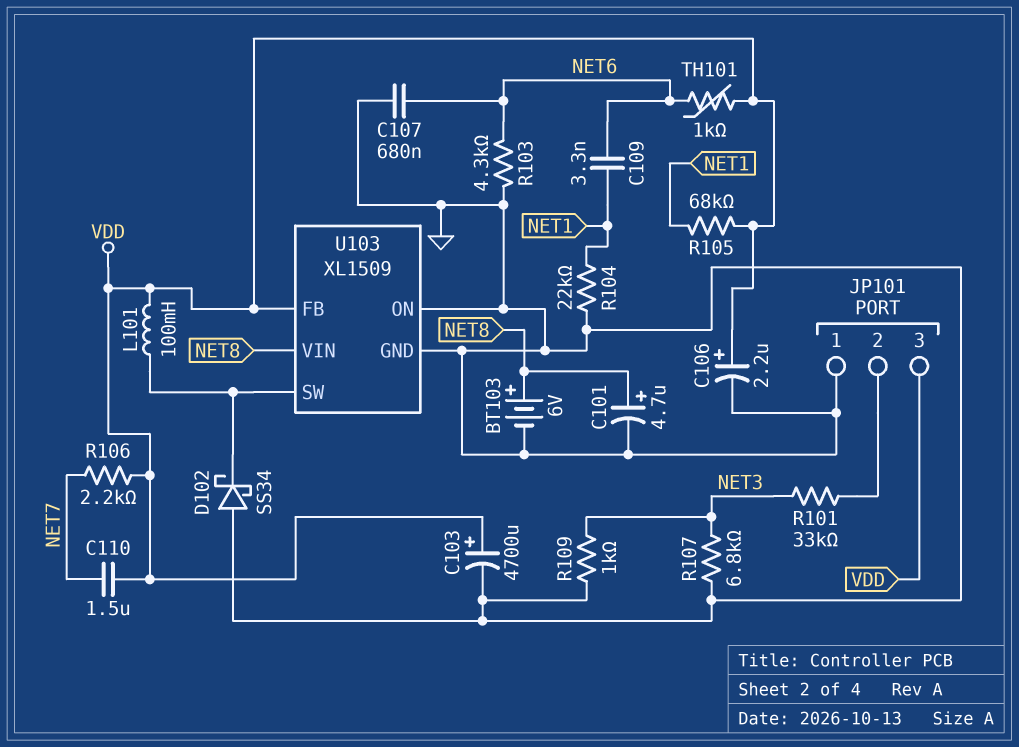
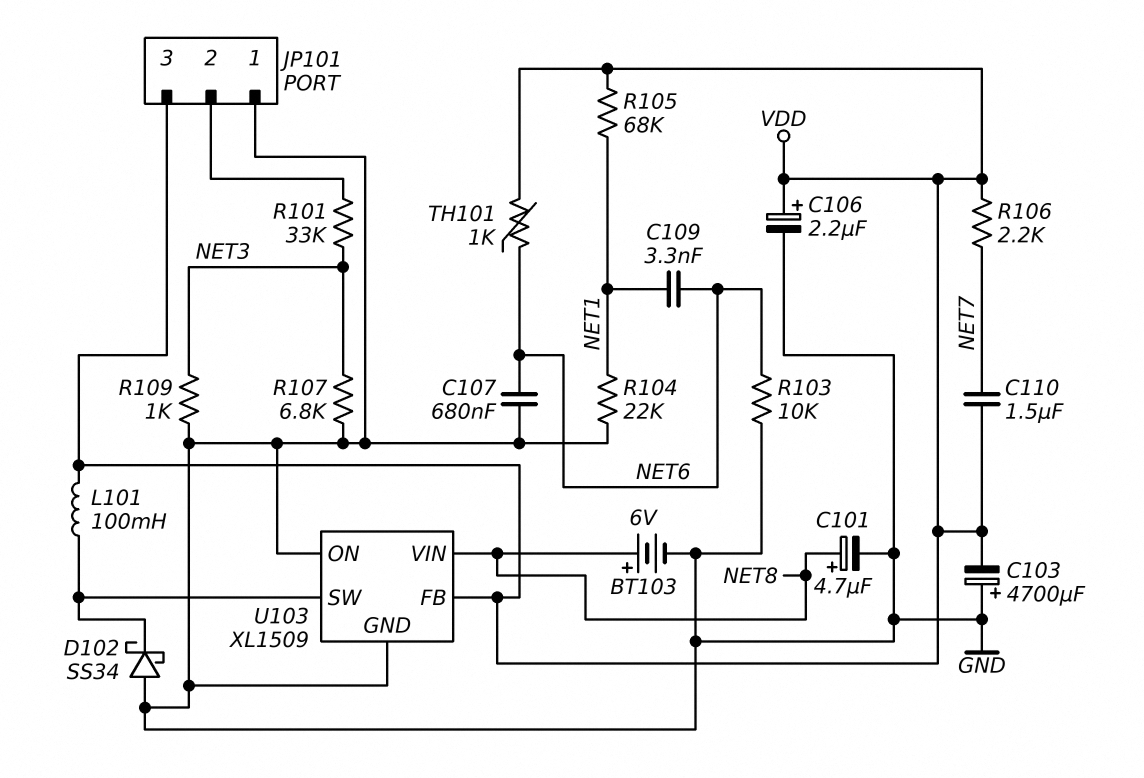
C103: 4700uF (plus VDD, minus GND) -> 4700uF (plus GND, minus VDD)
R103: 4.3k (GND, NET6) -> 10k (GND, NET6)

